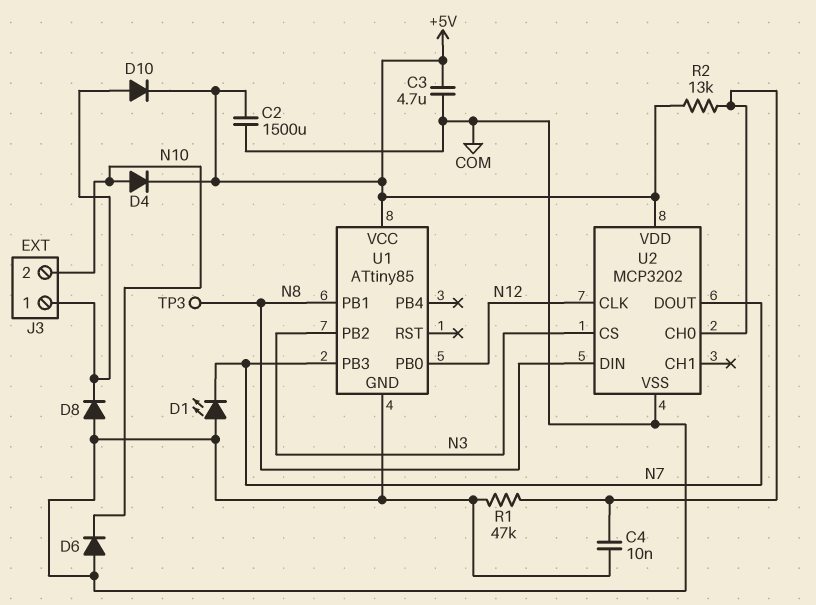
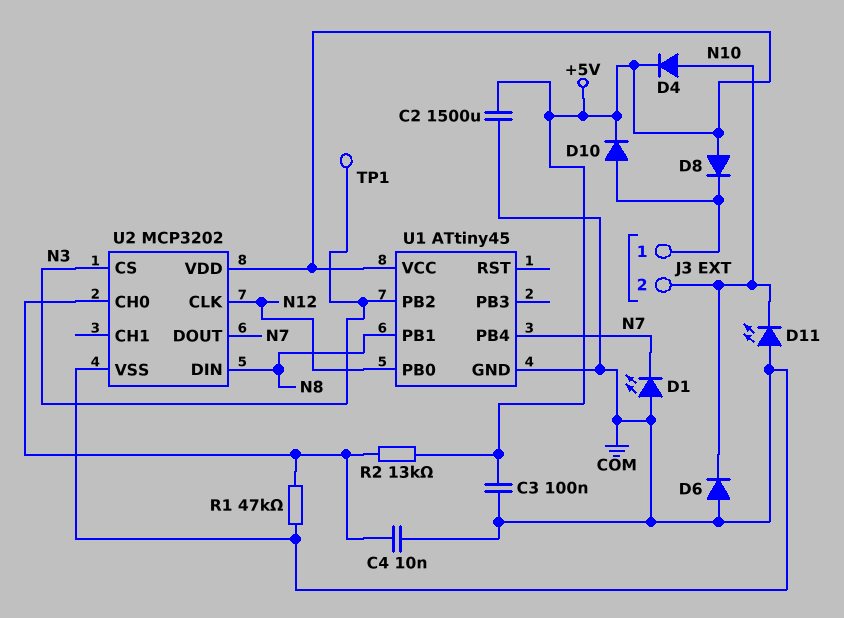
C3: 4.7uF (+5V, COM) -> 100nF (+5V, COM)
D8: diode (A COM, K J3/1) -> diode (A +5V, K J3/1)
D11: none -> LED (A COM, K N10)
TP1: none -> test point (N3)
TP3: test point (N8) -> none
U1: ATtiny85 -> ATtiny45
U1 pin PB3: N7 -> none
U1 pin PB4: none -> N7

